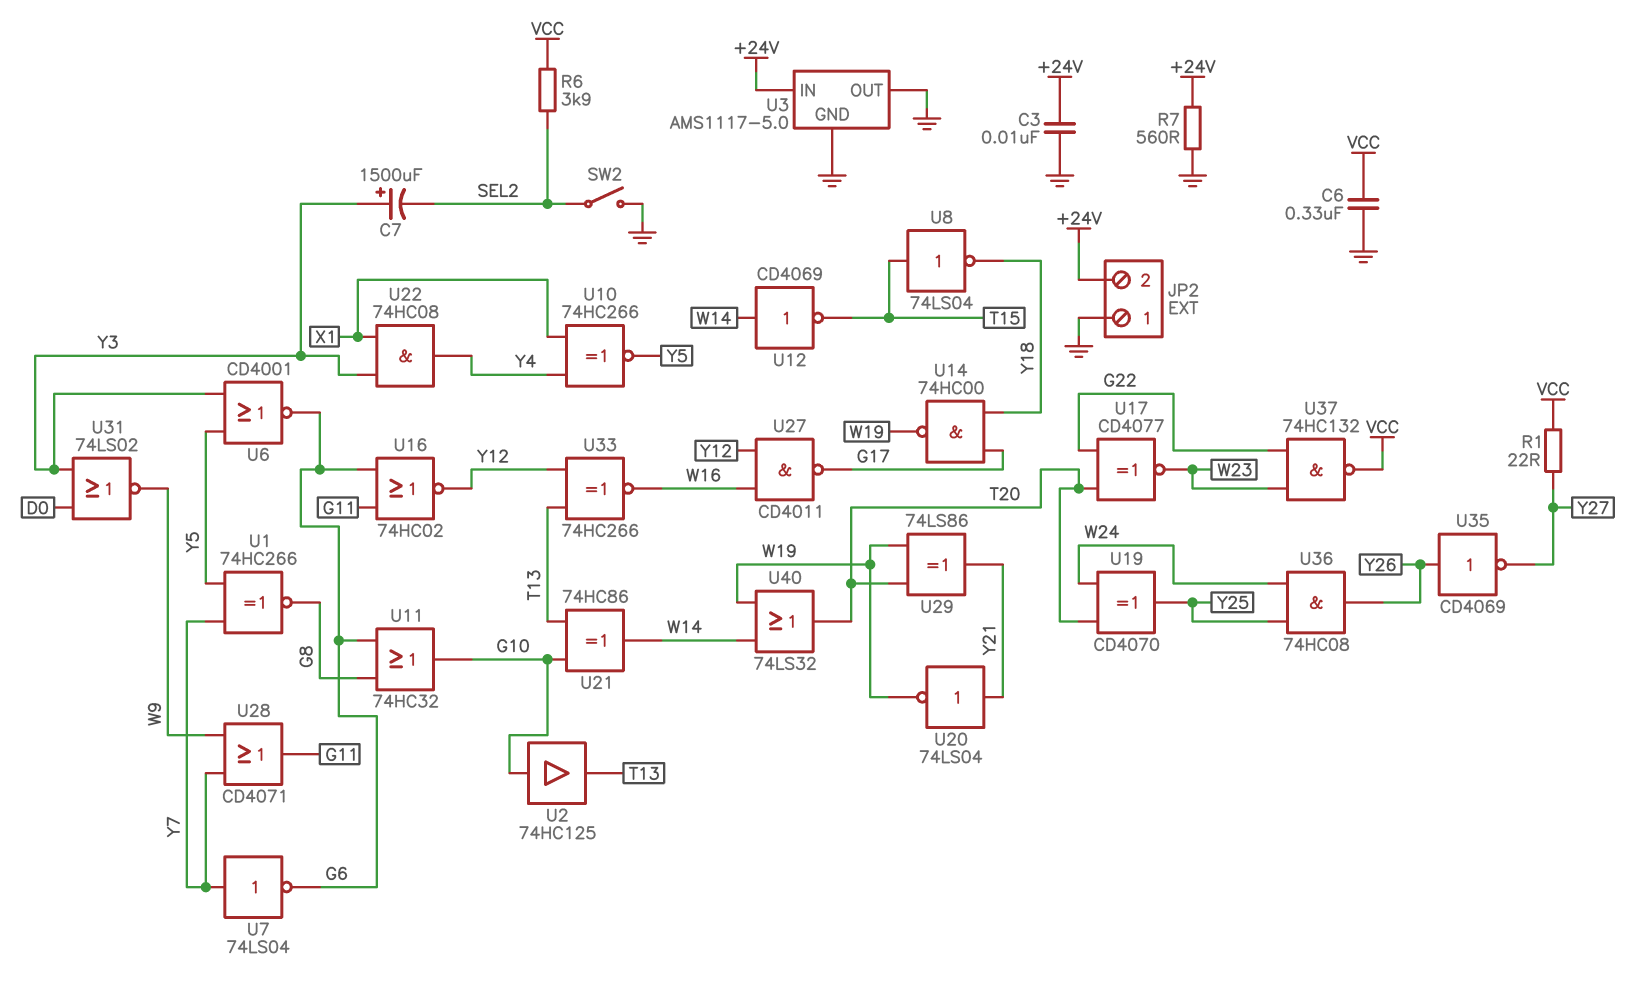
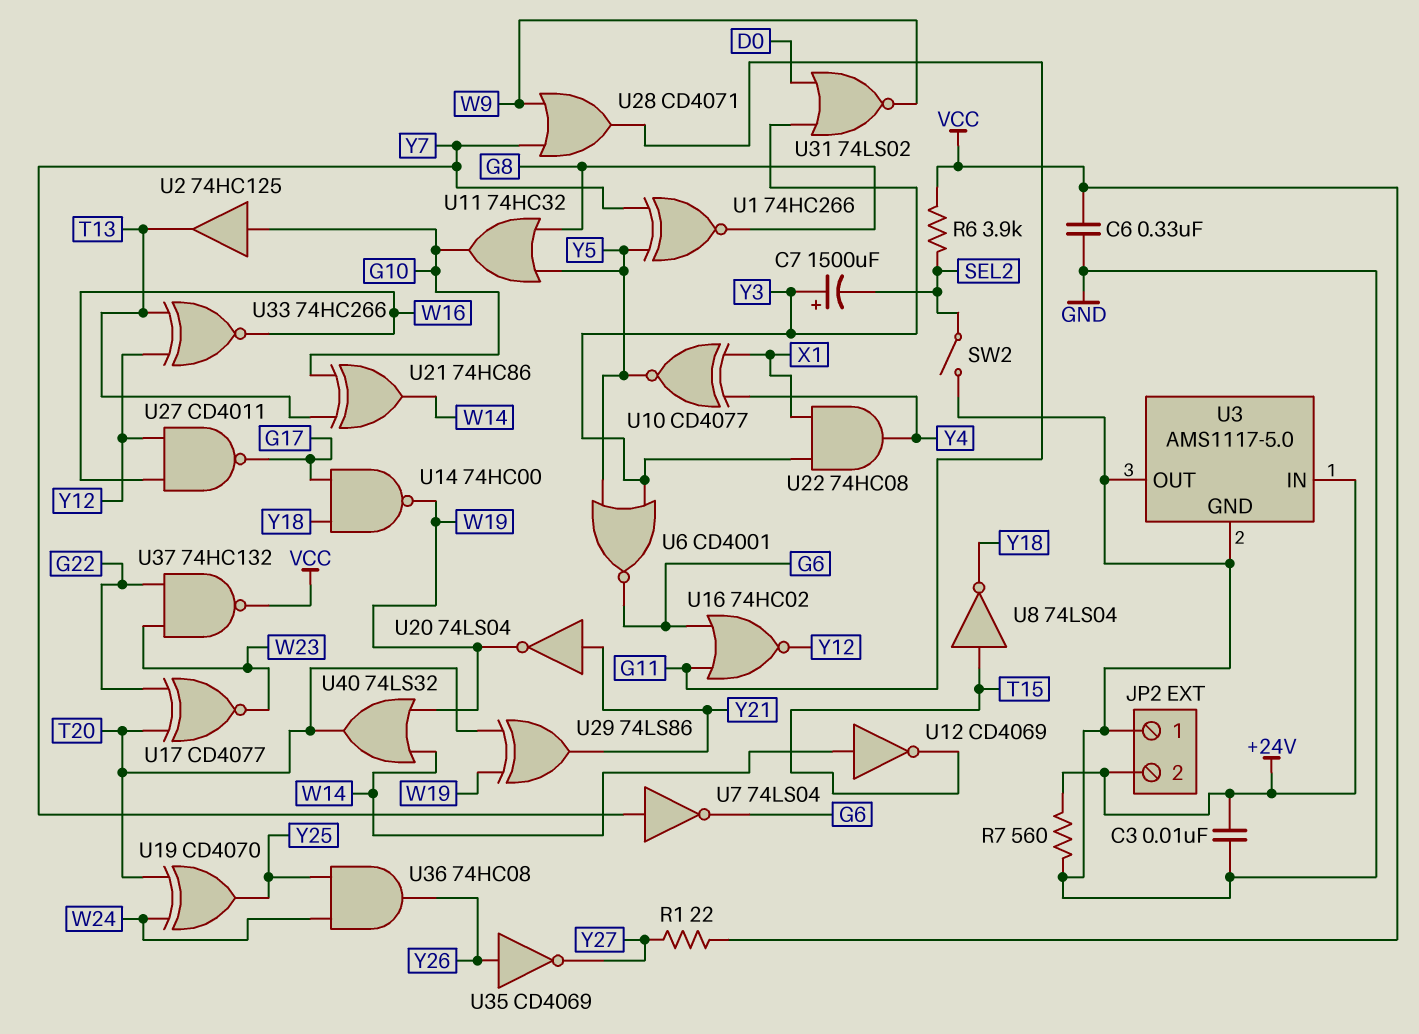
U10: XNOR 74HC266 (in X1, in Y4, out Y5) -> XNOR CD4077 (in X1, in Y4, out Y5)
U11: OR 74HC32 (in G6, in G8, out G10) -> OR 74HC32 (in G8, in Y5, out G10)

